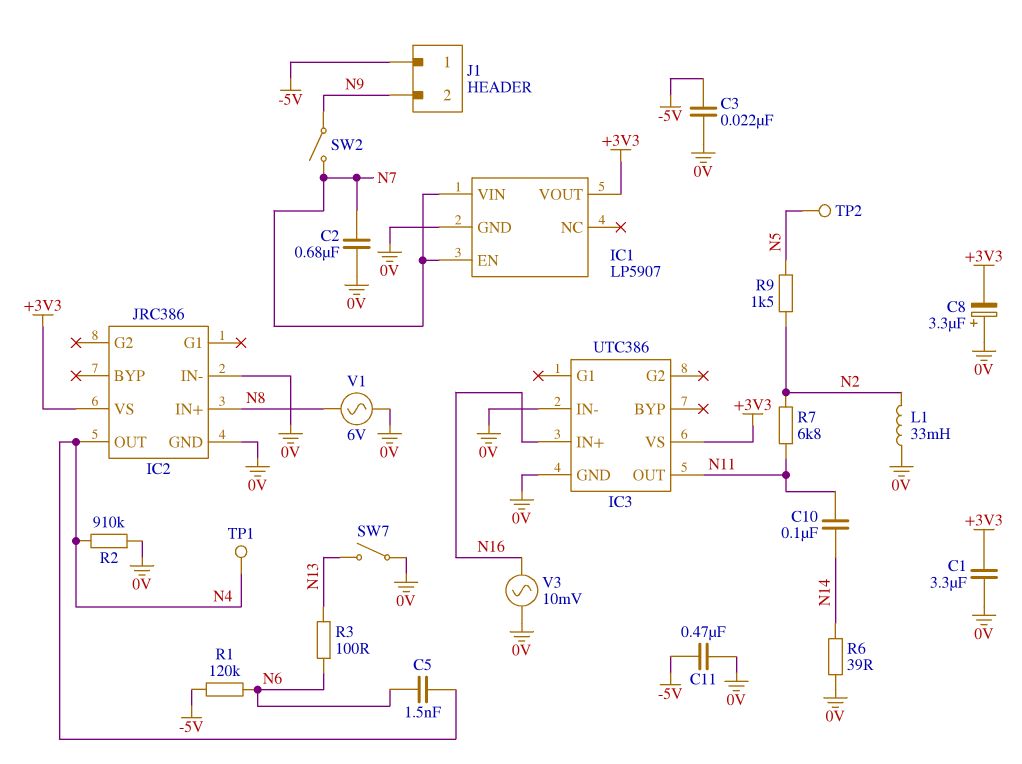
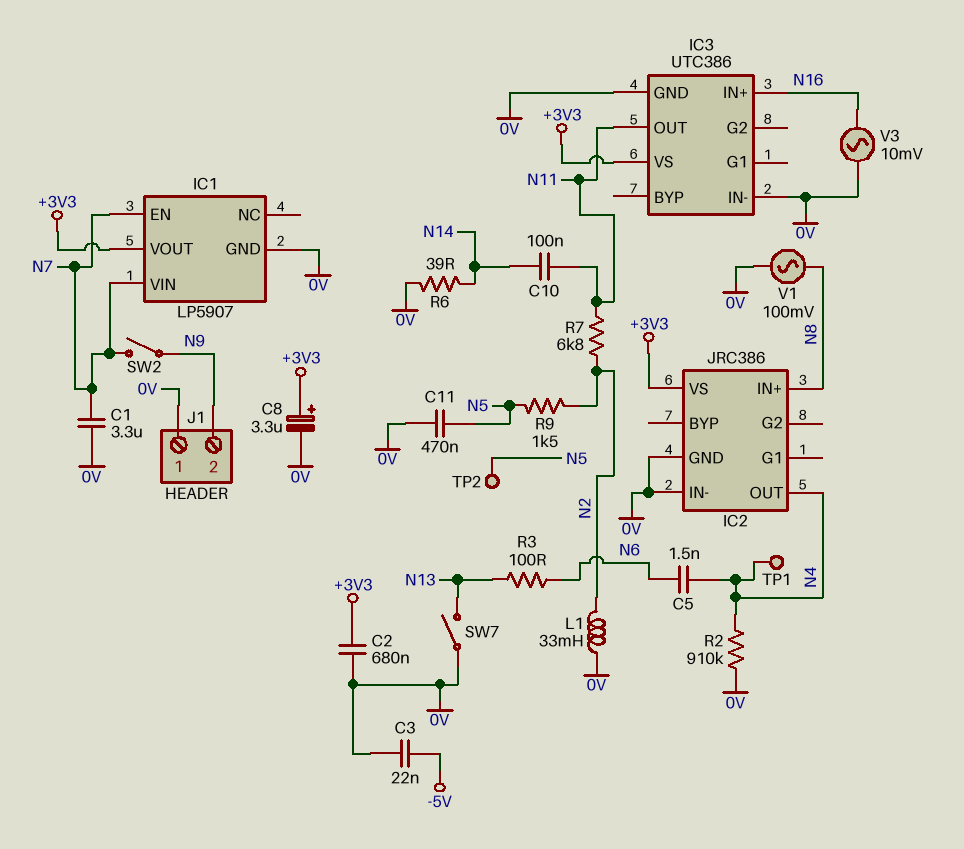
C1: 3.3uF (+3V3, 0V) -> 3.3uF (0V, N7)
C2: 680nF (0V, N7) -> 680nF (+3V3, 0V)
C8: 3.3uF (plus 0V, minus +3V3) -> 3.3uF (plus +3V3, minus 0V)
C11: 470nF (-5V, 0V) -> 470nF (0V, N5)
J1 pin 1: -5V -> 0V
R1: 120k (-5V, N6) -> none
V1: AC 6V (0V, N8) -> AC 100mV (0V, N8)

